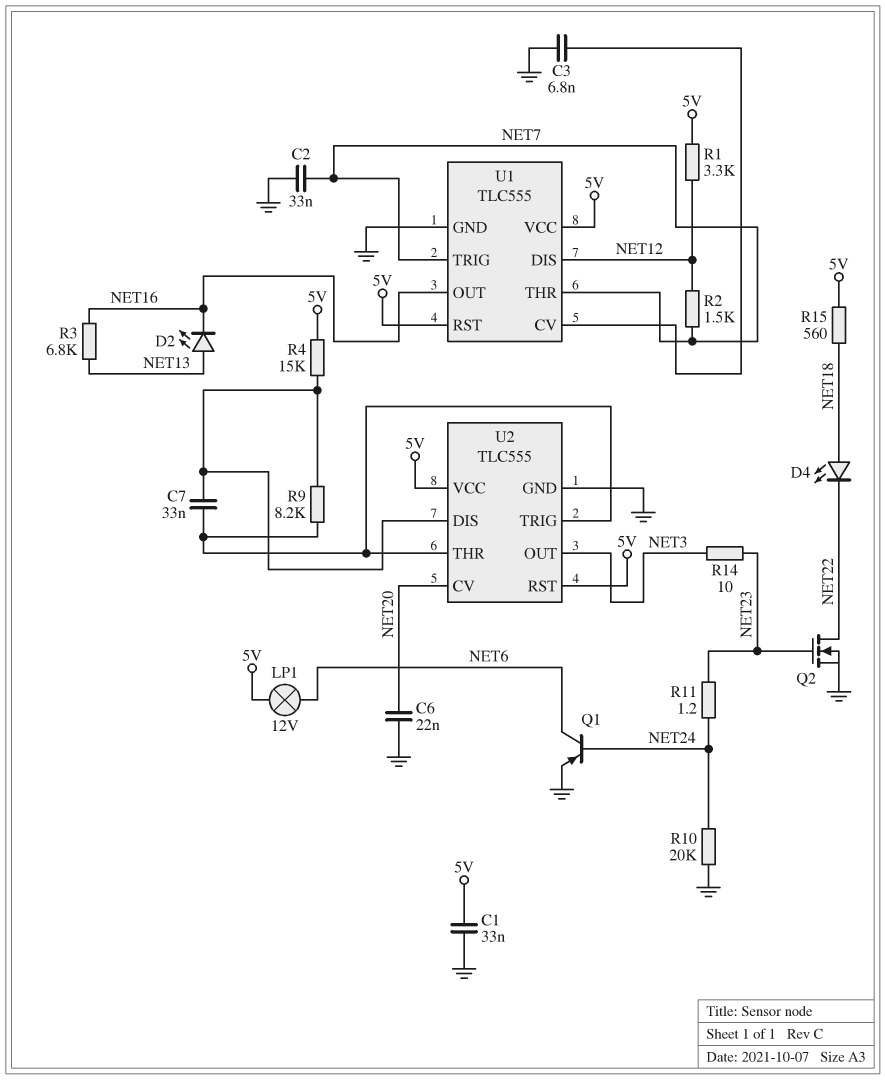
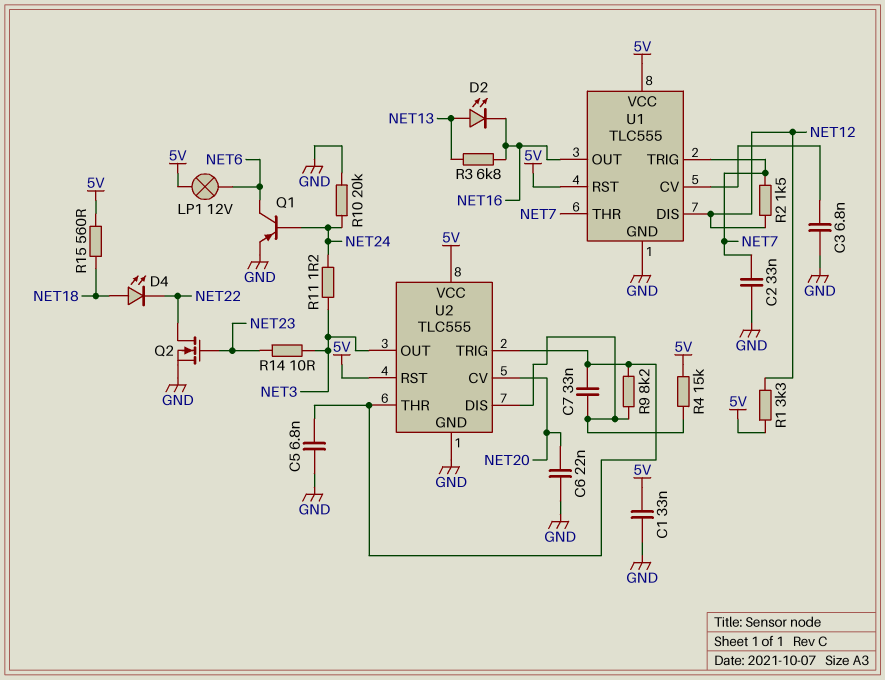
C5: none -> 6.8nF (GND, U2/THR)
R11: 1.2 (NET23, NET24) -> 1.2 (NET3, NET24)

